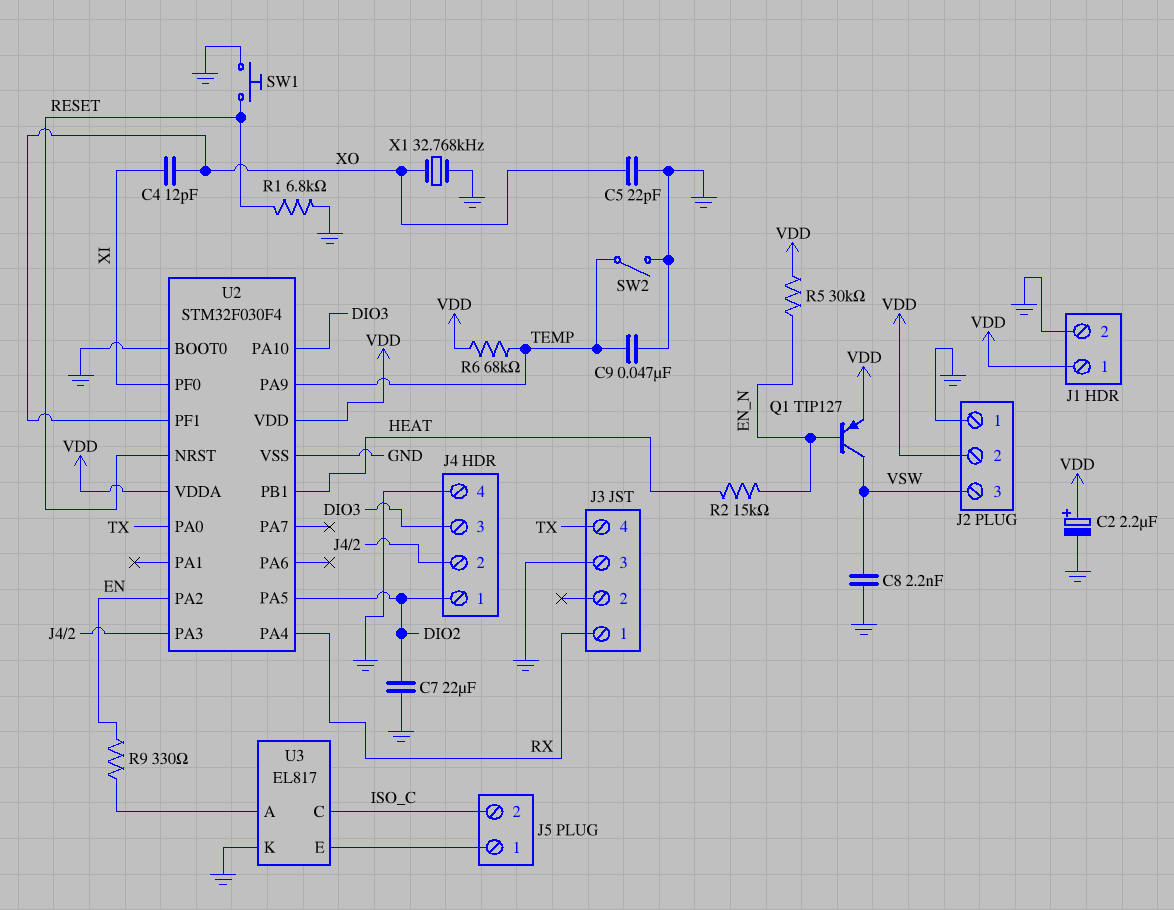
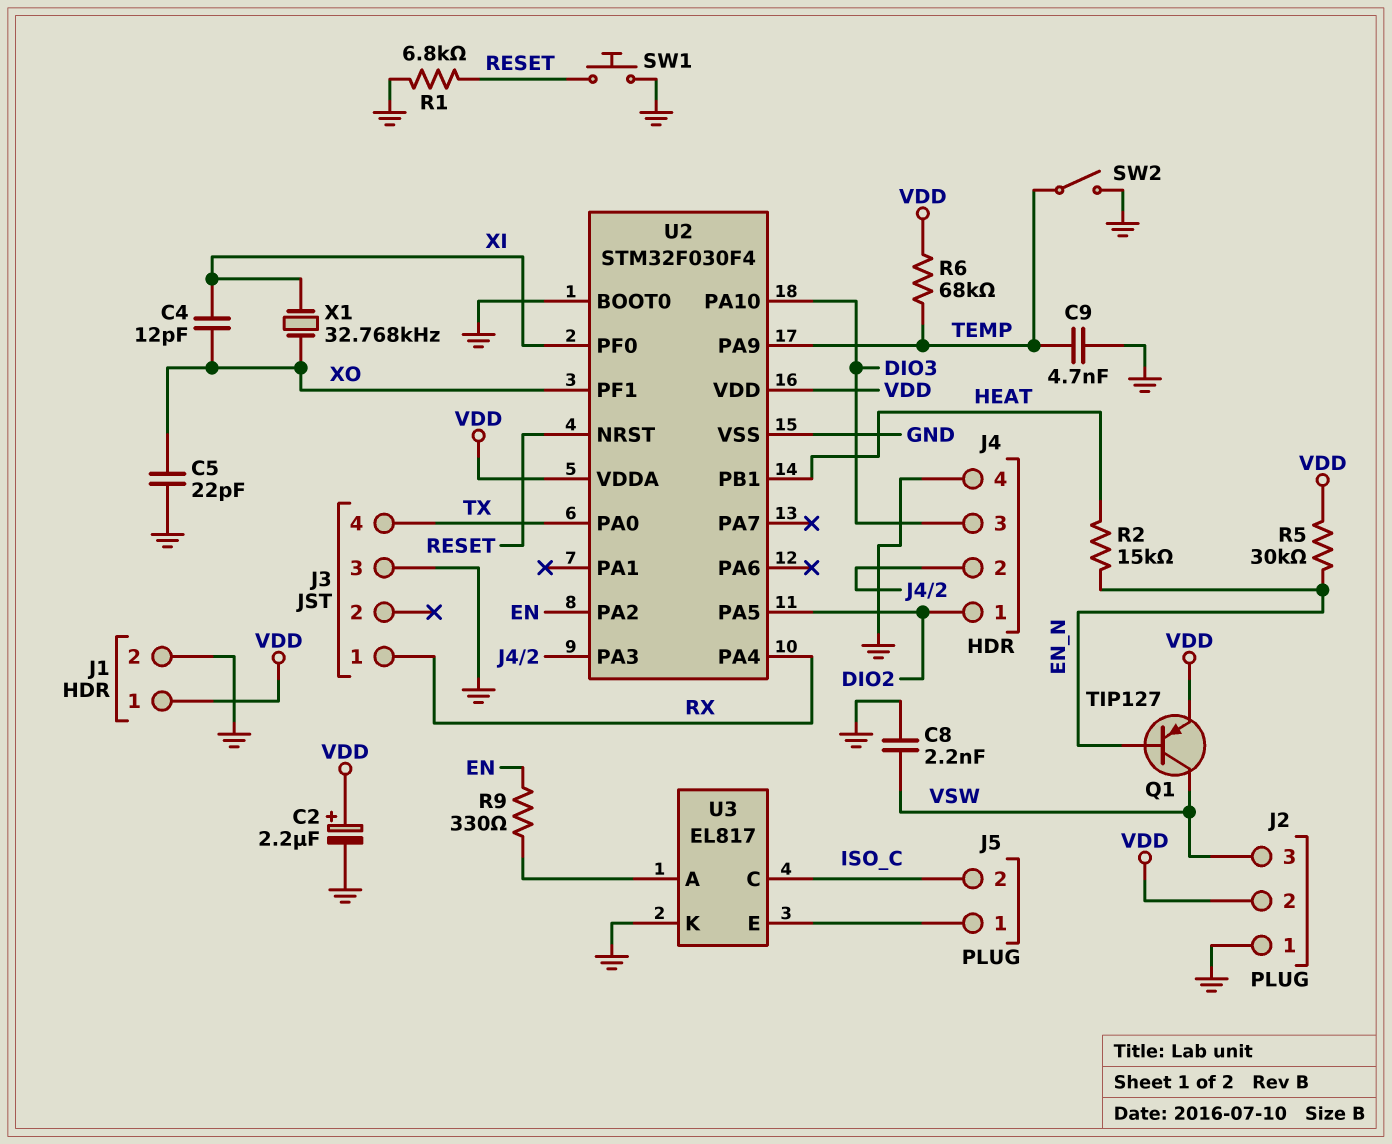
C7: 22uF (DIO2, GND) -> none
C9: 47nF (GND, TEMP) -> 4.7nF (GND, TEMP)
X1: 32.768kHz (GND, XO) -> 32.768kHz (XI, XO)

